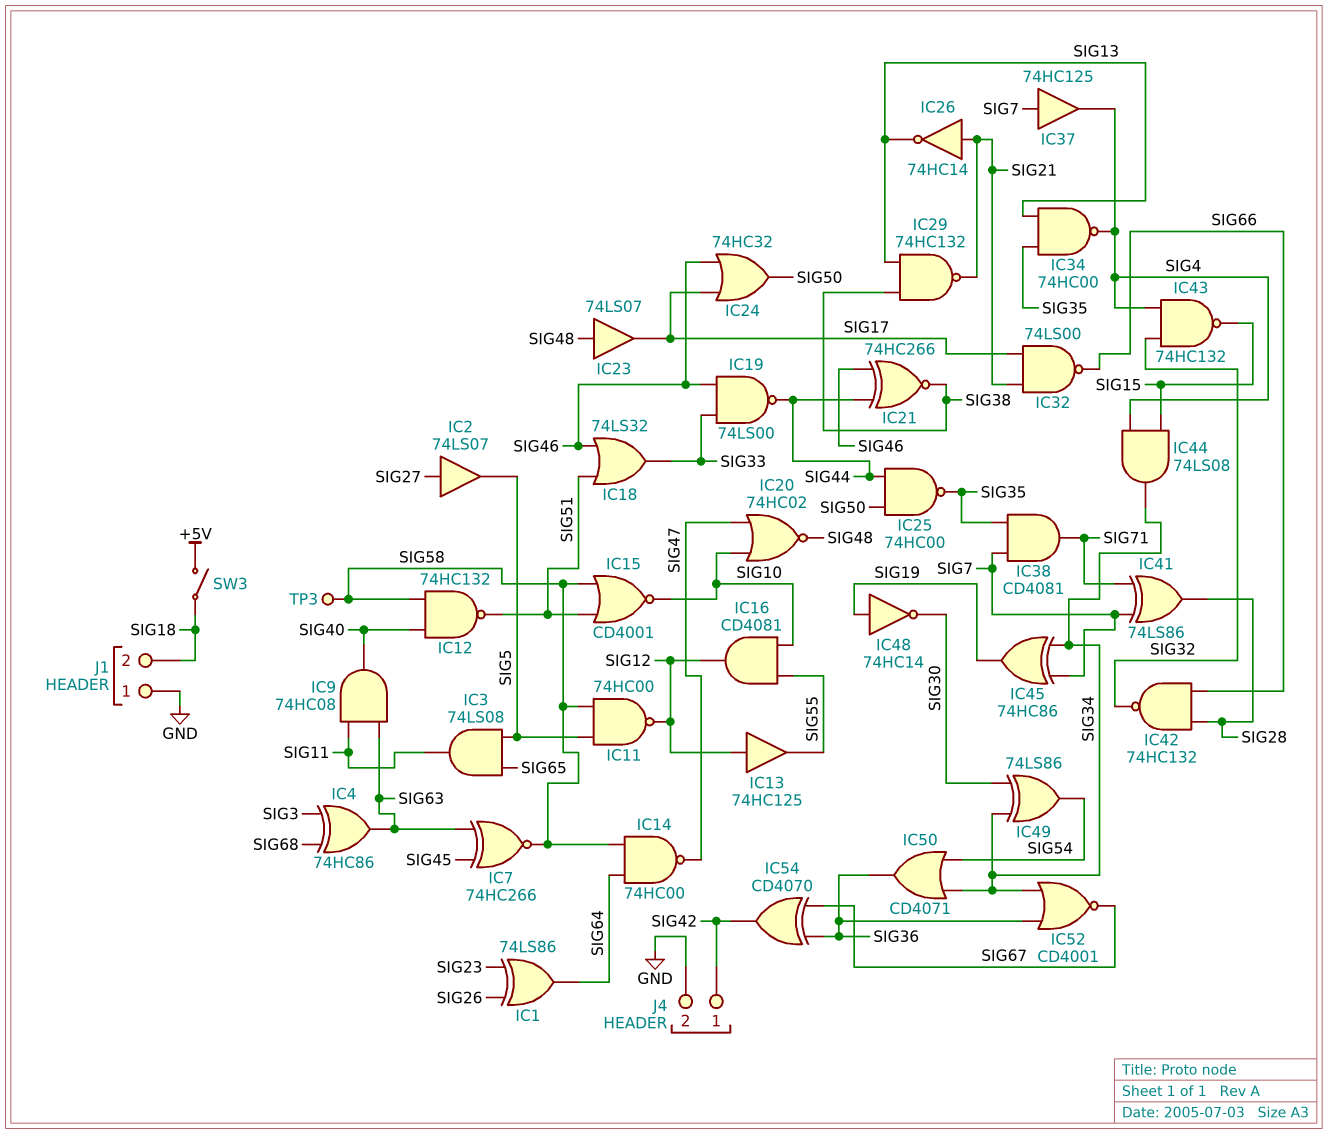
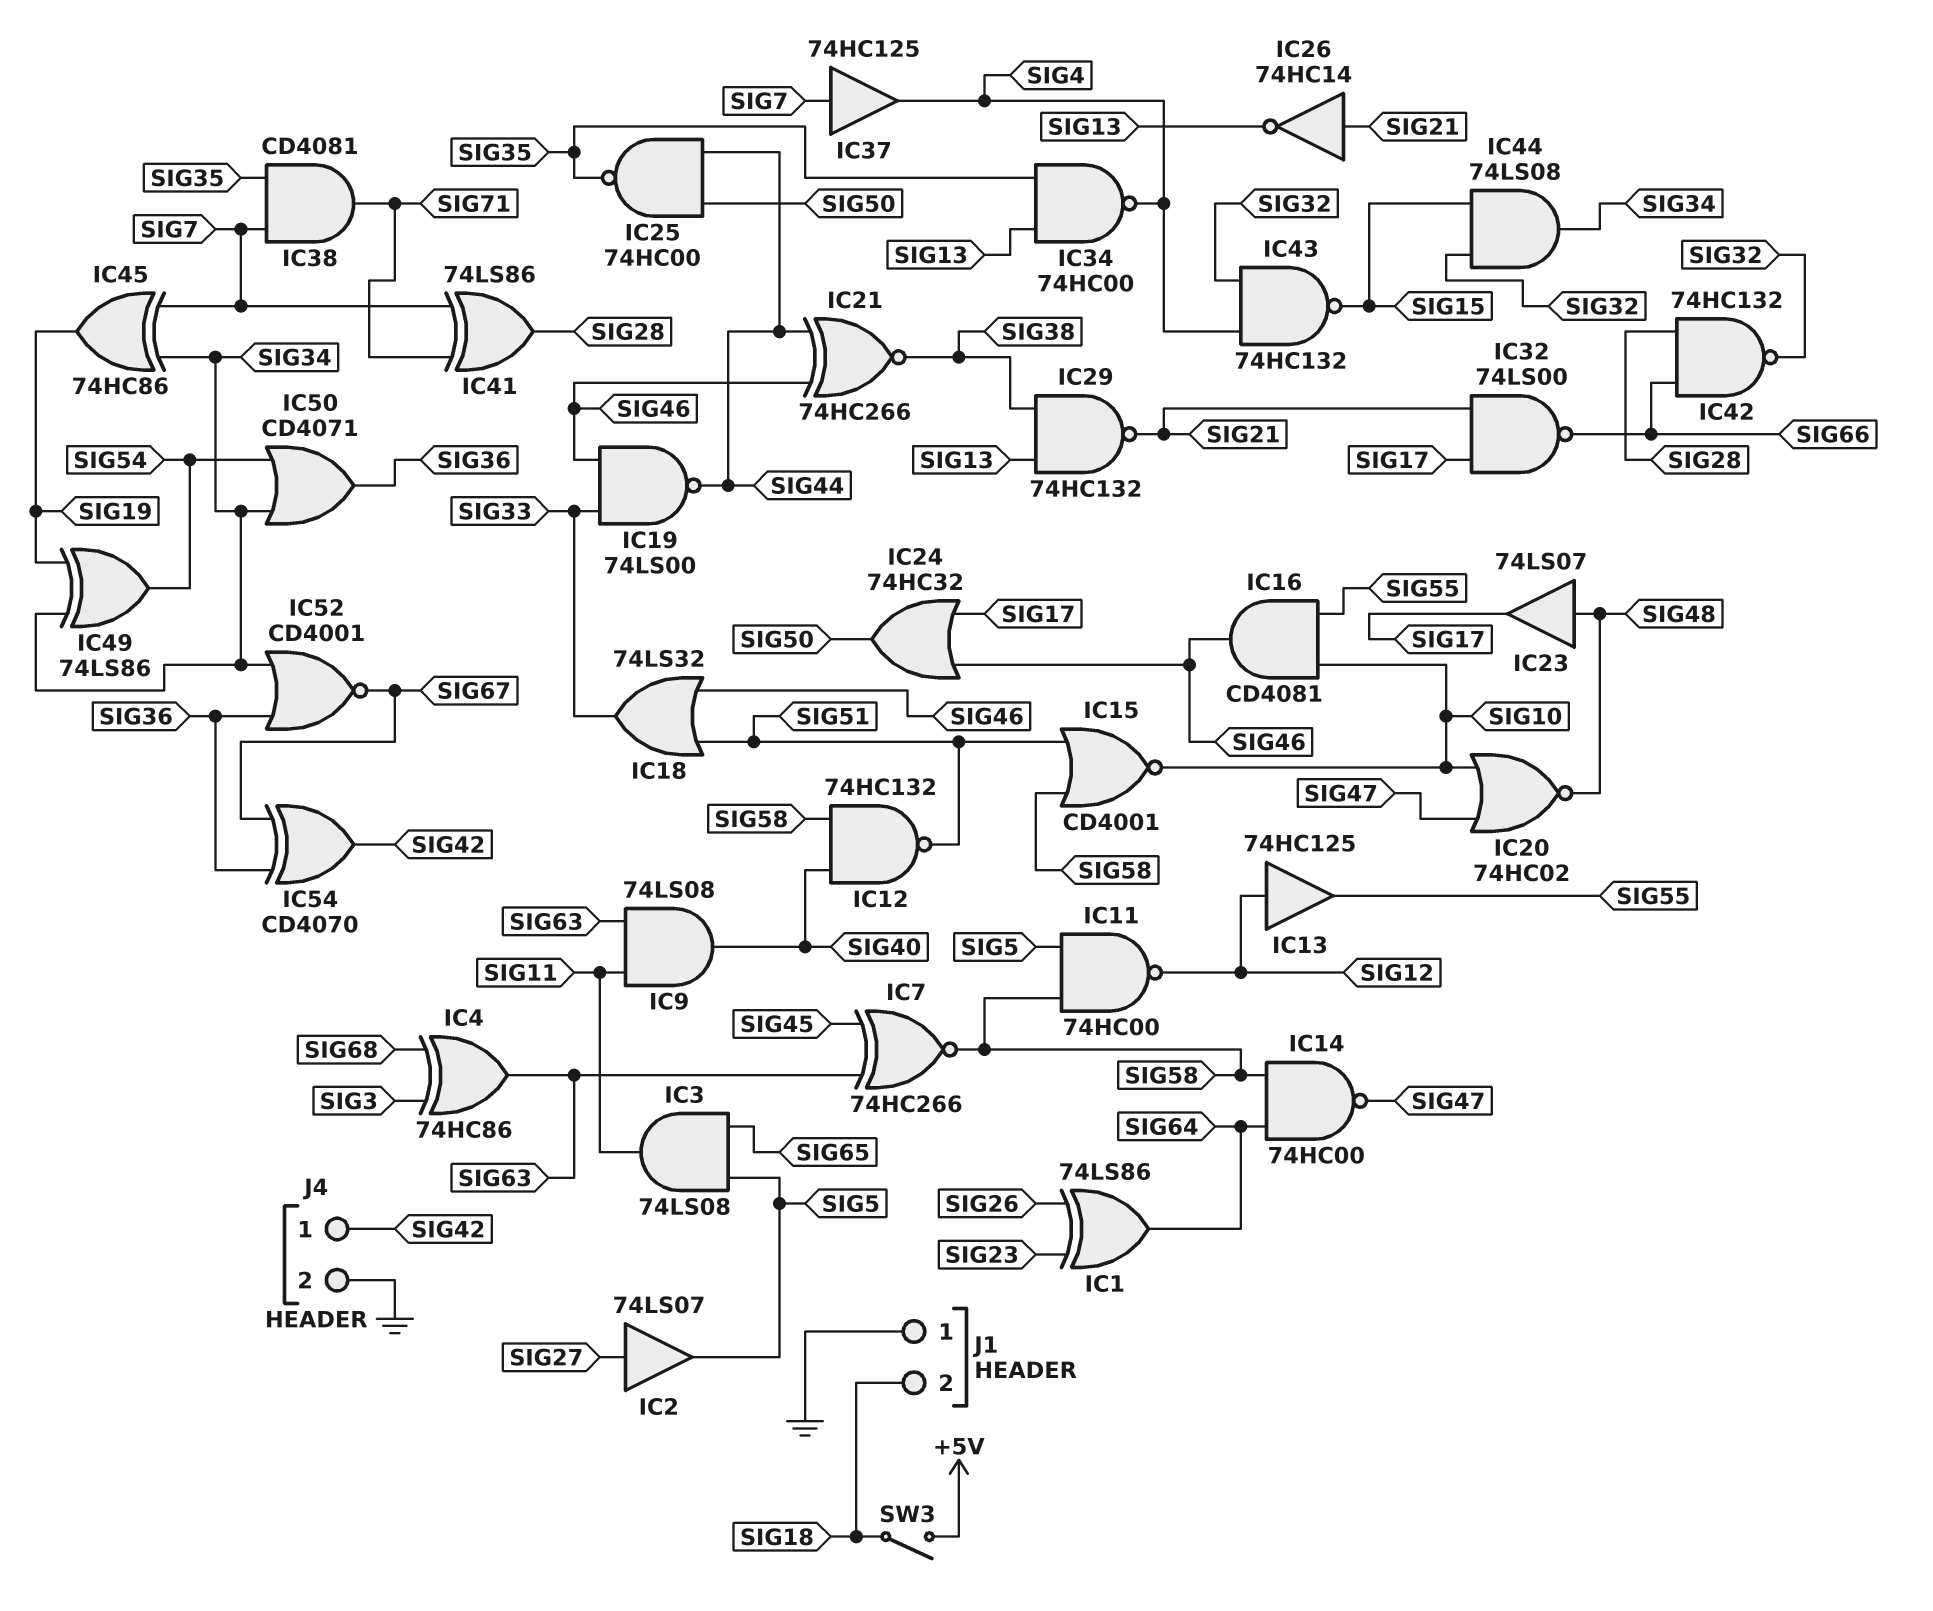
IC9: AND 74HC08 (in SIG11, in SIG63, out SIG40) -> AND 74LS08 (in SIG11, in SIG63, out SIG40)
IC16: AND CD4081 (in SIG10, in SIG55, out SIG12) -> AND CD4081 (in SIG10, in SIG55, out SIG46)
IC44: AND 74LS08 (in SIG4, in SIG15, out SIG34) -> AND 74LS08 (in SIG15, in SIG32, out SIG34)
IC48: NOT 74HC14 (in SIG19, out SIG30) -> none
IC49: XOR 74LS86 (in SIG30, in SIG34, out SIG54) -> XOR 74LS86 (in SIG19, in SIG34, out SIG54)
TP3: test point (SIG58) -> none

